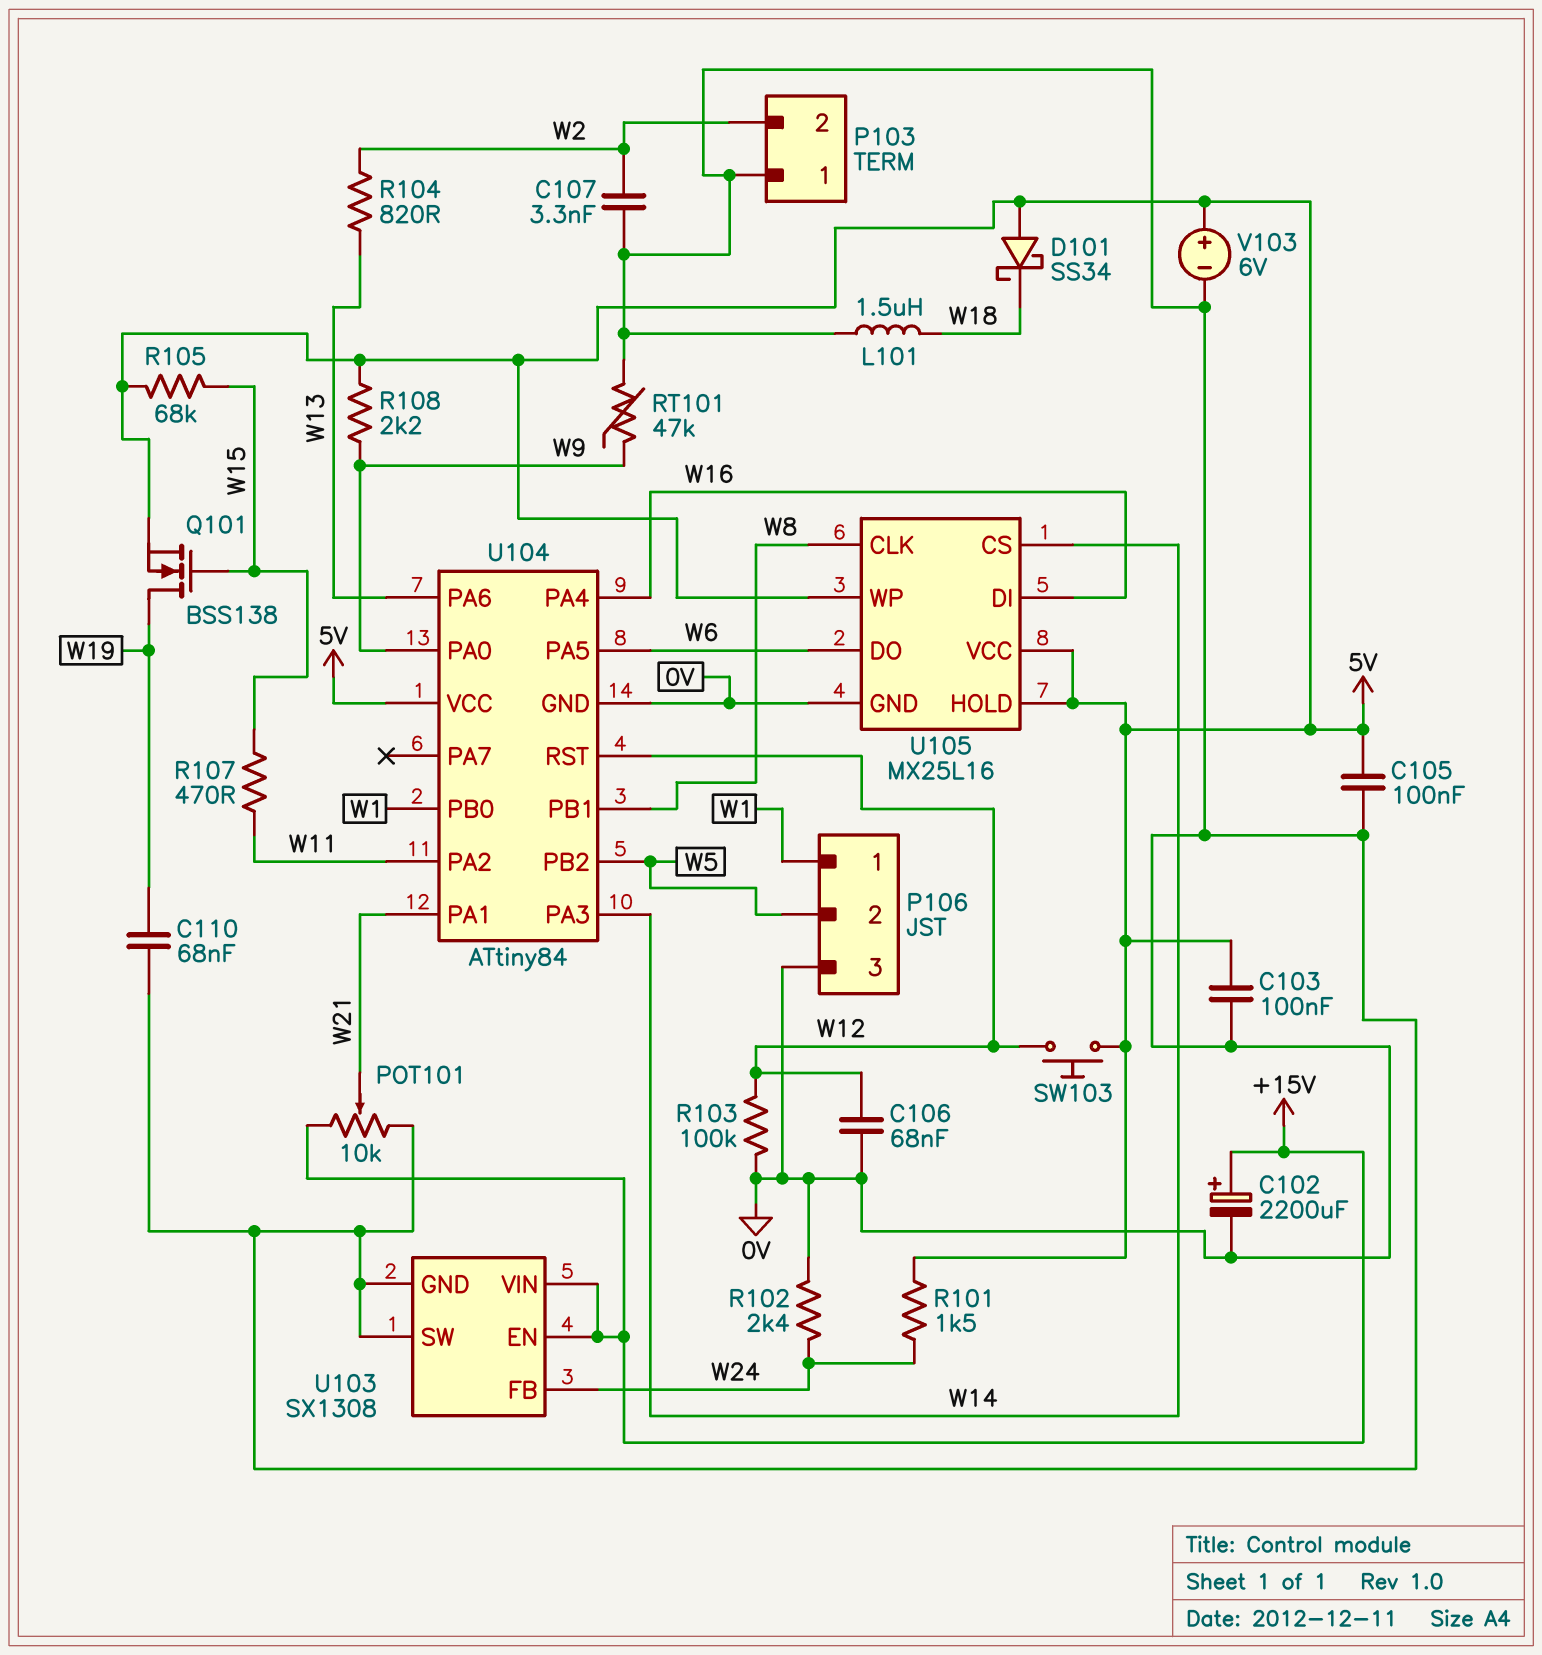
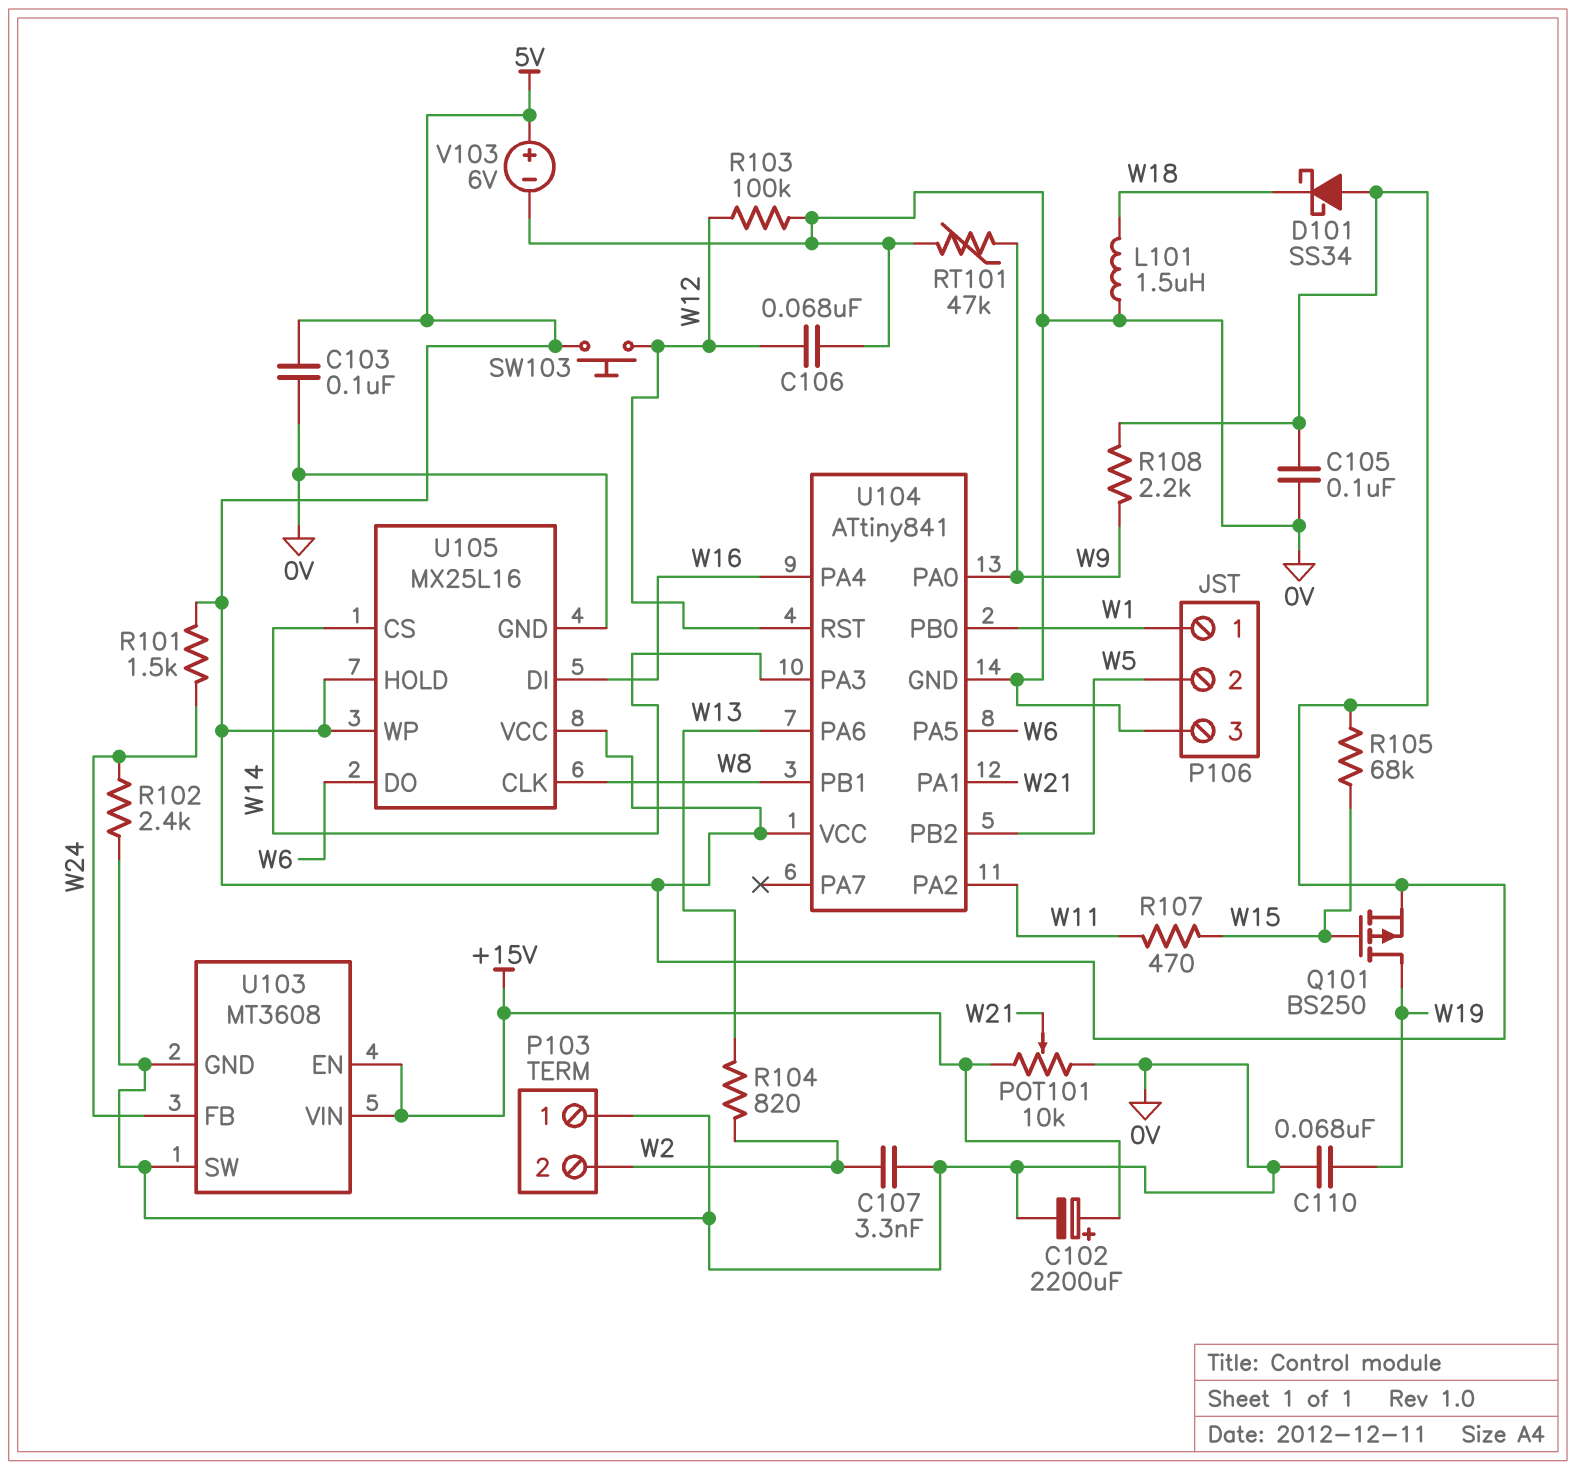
Q101: NMOS BSS138 (G W15, D W19, S 5V) -> PMOS BS250 (G W15, D W19, S 5V)
U103: SX1308 -> MT3608
U104: ATtiny84 -> ATtiny841

